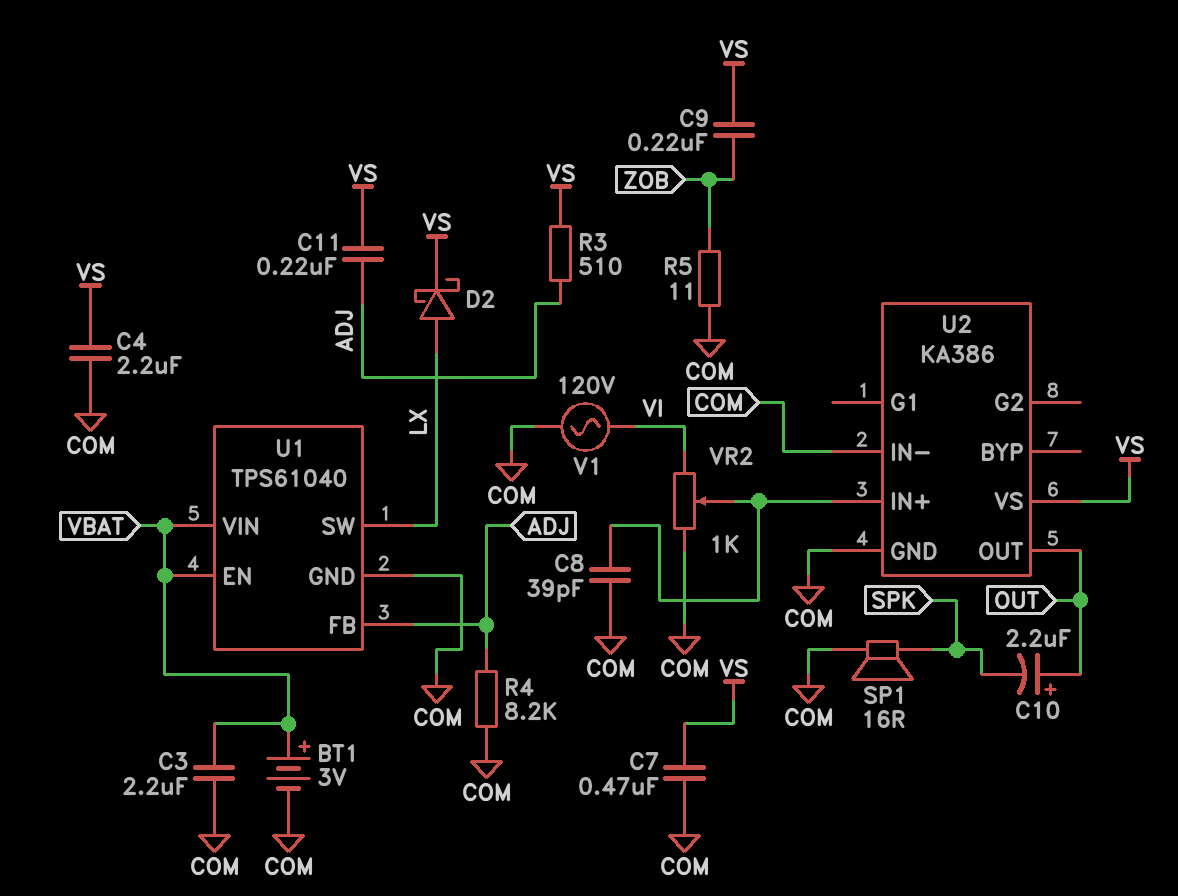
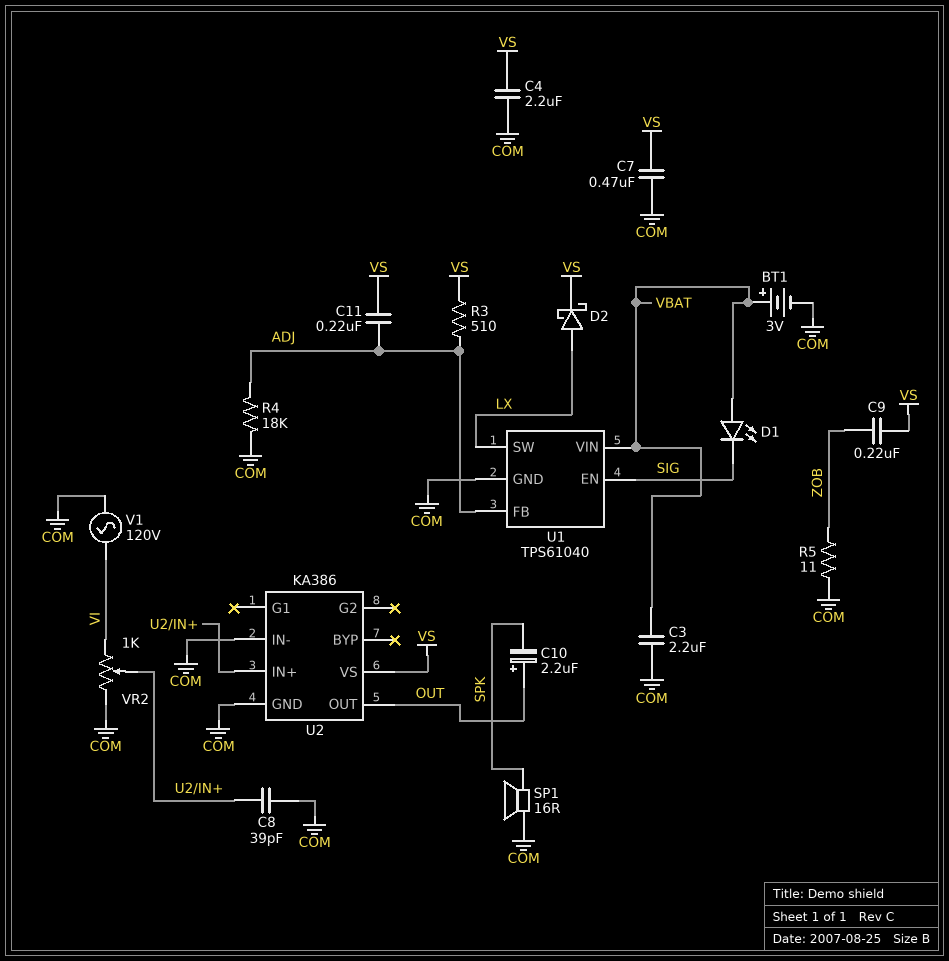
D1: none -> LED (A VBAT, K SIG)
R4: 8.2k (ADJ, COM) -> 18k (ADJ, COM)
U1 pin EN: VBAT -> SIG

